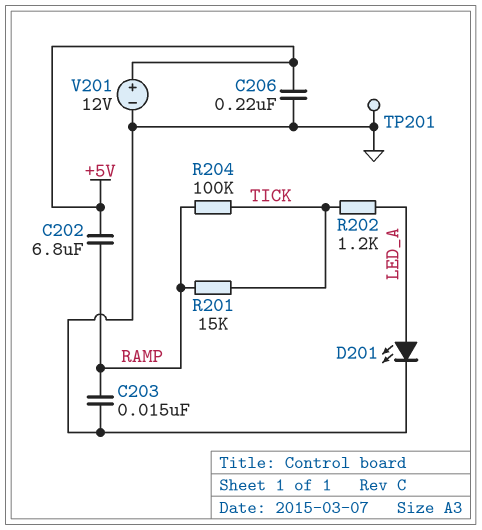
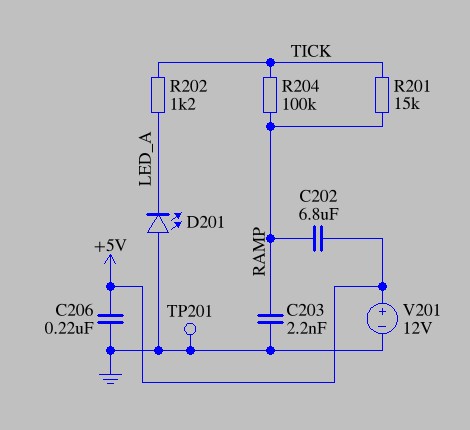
C203: 15nF (GND, RAMP) -> 2.2nF (GND, RAMP)
D201: LED (A LED_A, K GND) -> LED (A GND, K LED_A)

